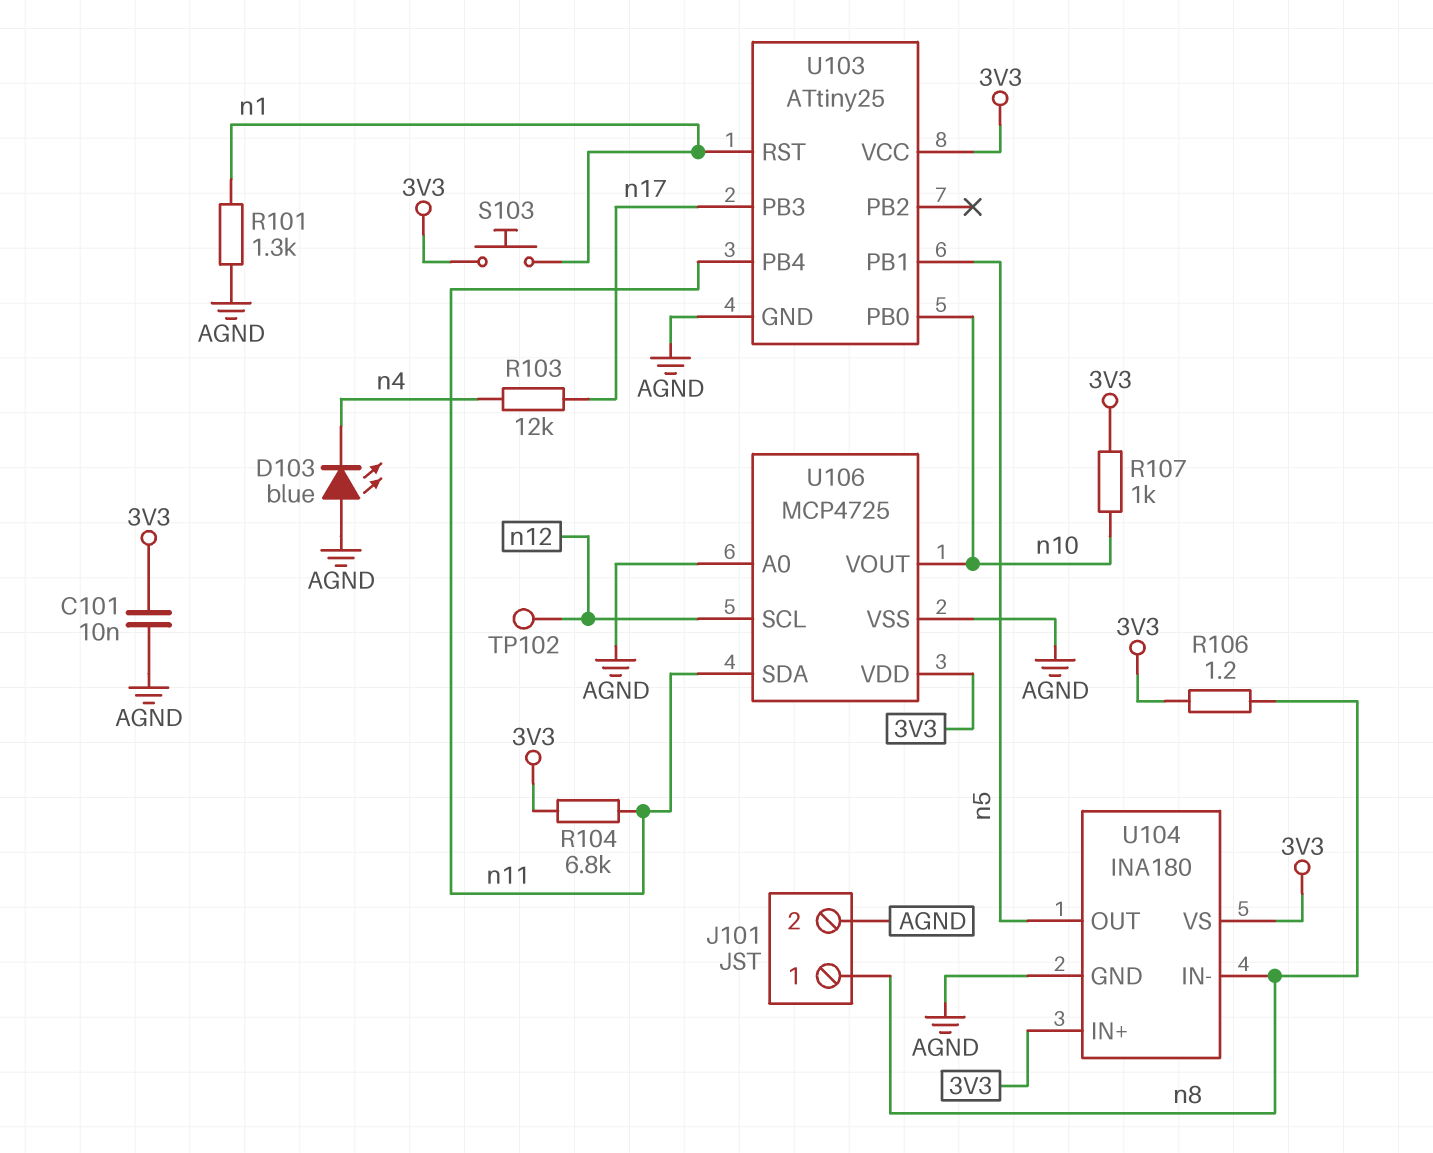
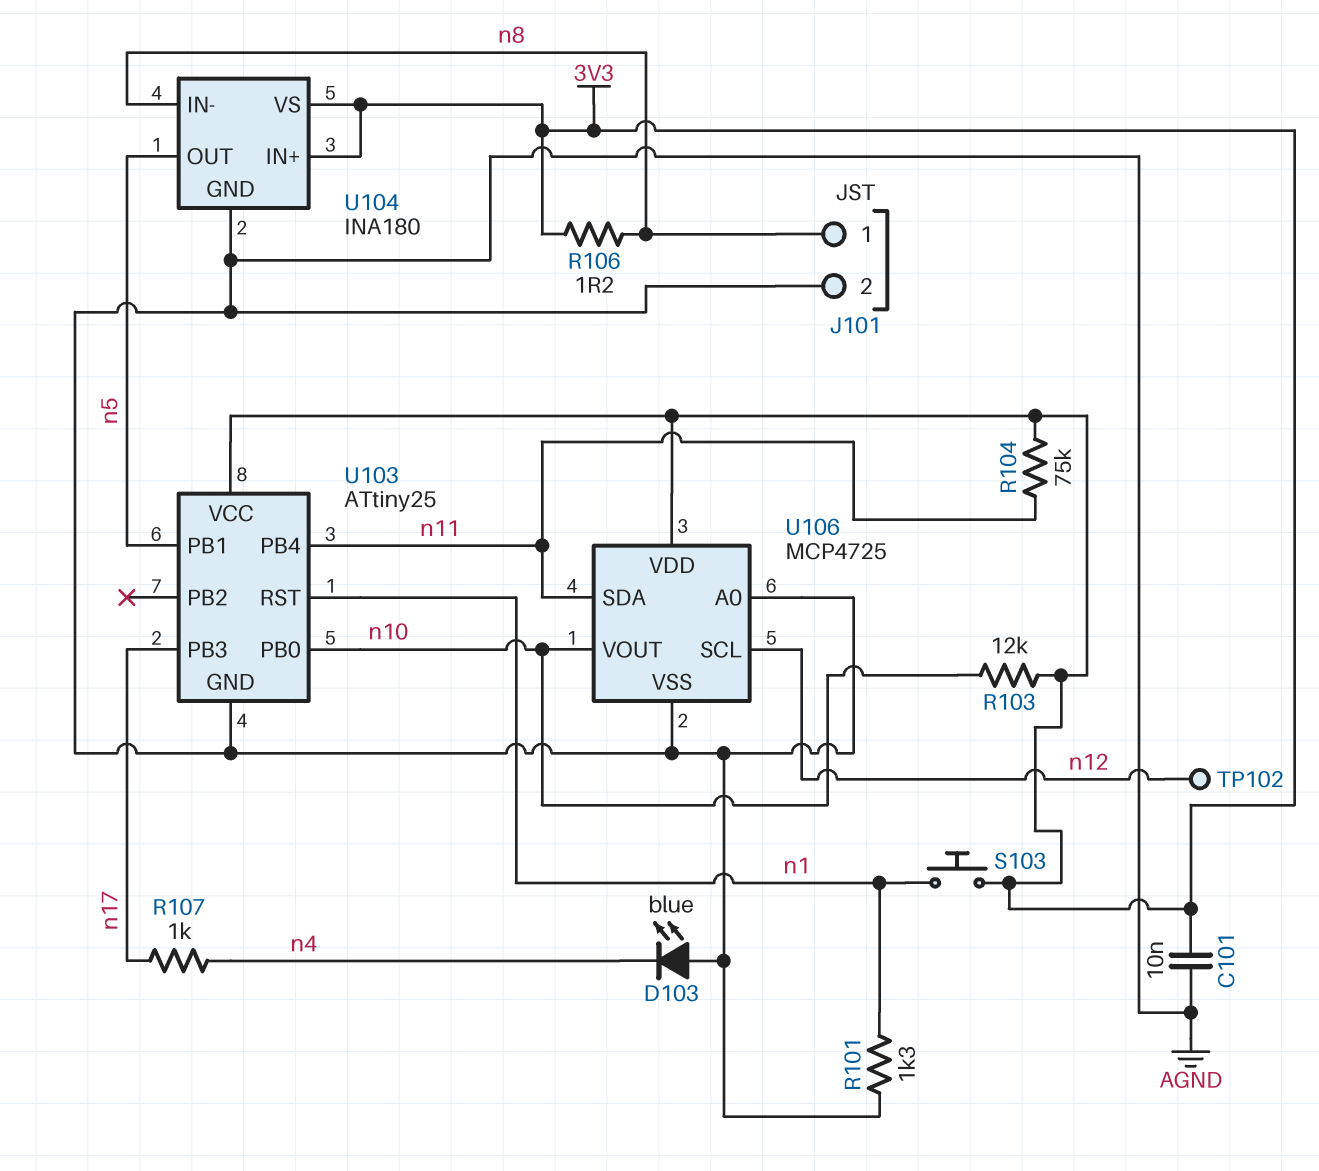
R103: 12k (n4, n17) -> 12k (3V3, n10)
R104: 6.8k (3V3, n11) -> 75k (3V3, n11)
R107: 1k (3V3, n10) -> 1k (n4, n17)

